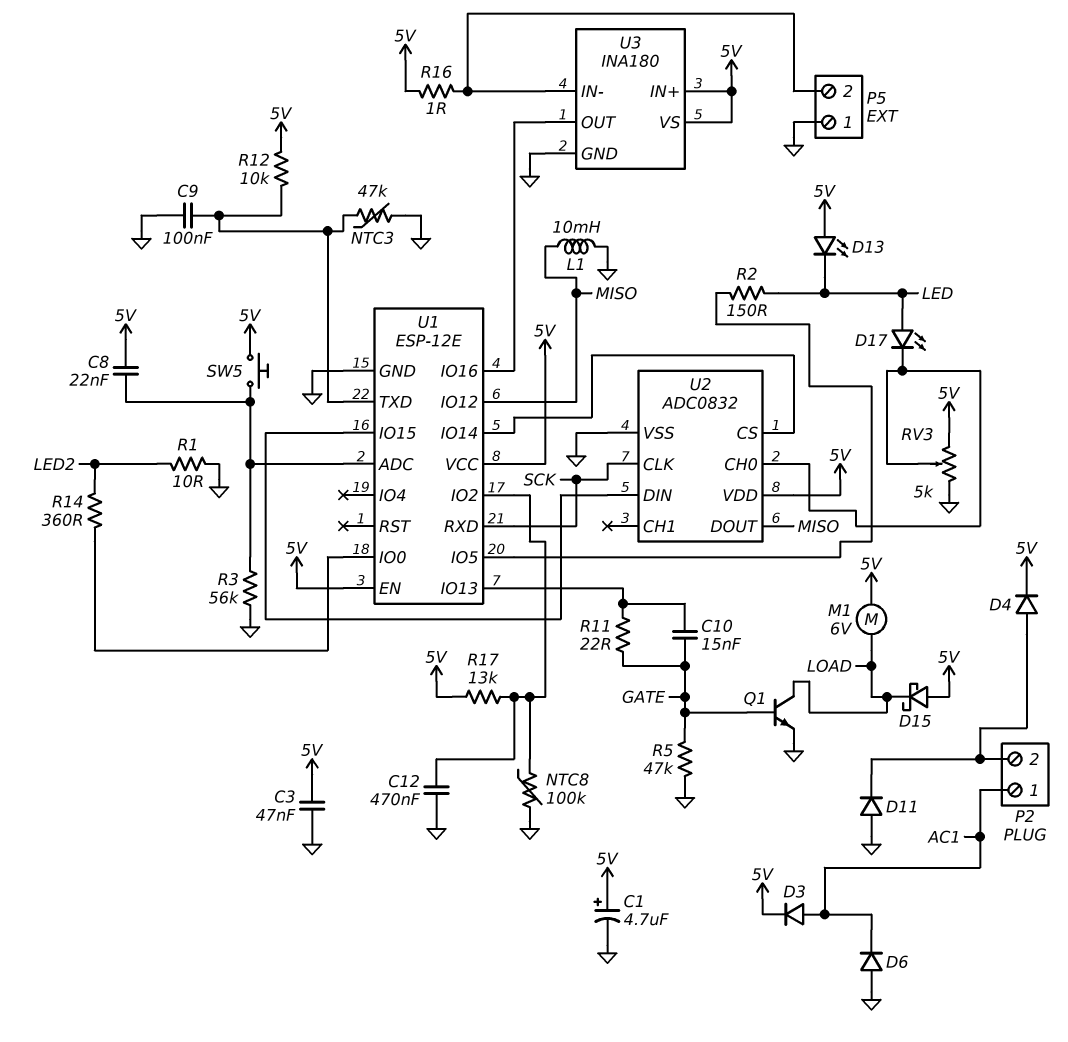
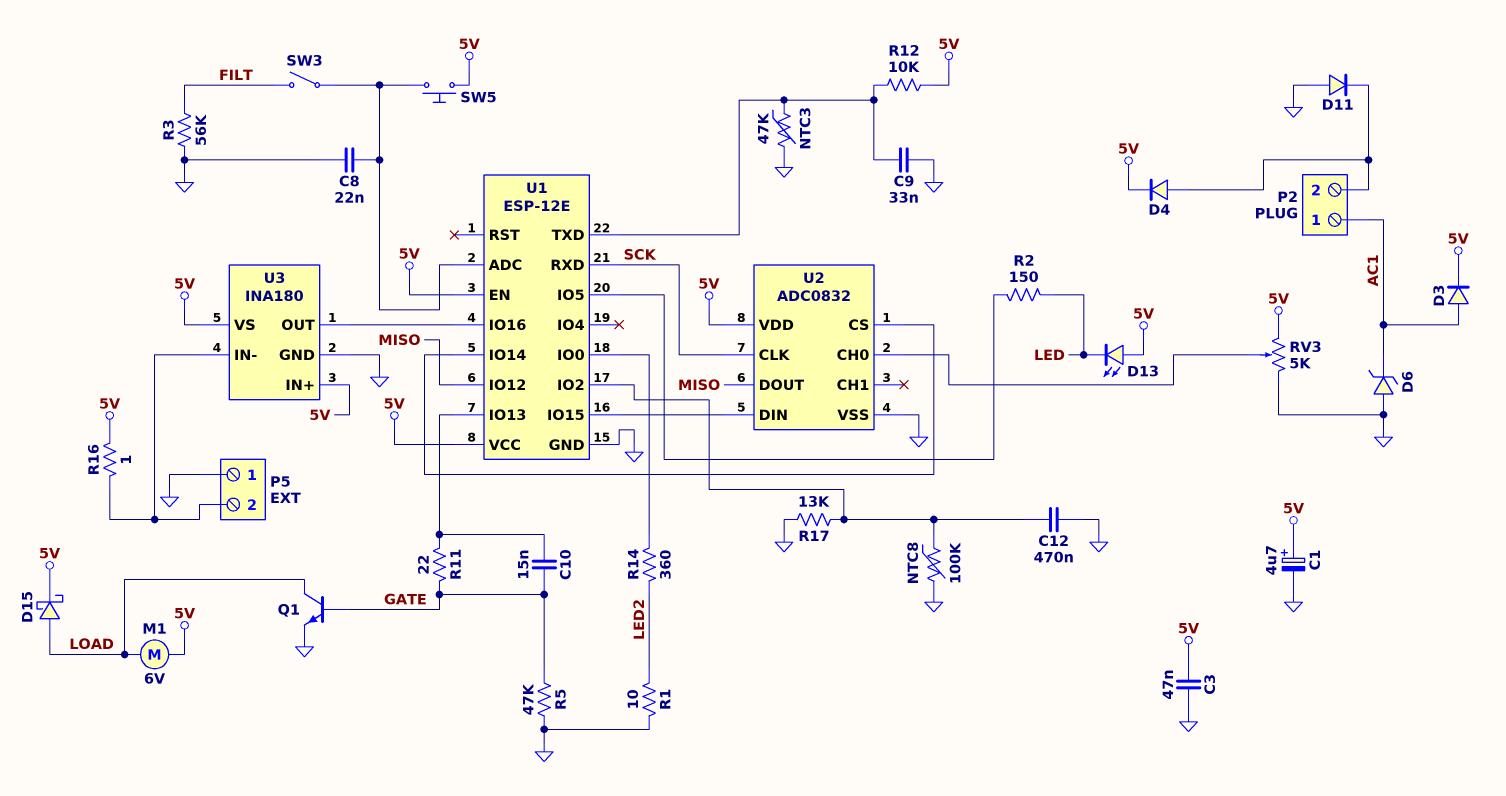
C8: 22nF (5V, U1/ADC) -> 22nF (GND, U1/ADC)
C9: 100nF (GND, U1/TXD) -> 33nF (GND, U1/TXD)
D6: diode (A GND, K AC1) -> zener (A GND, K AC1)
D15: schottky (A 5V, K LOAD) -> schottky (A LOAD, K 5V)
D17: LED (A LED, K U2/CH0) -> none
L1: 10mH (GND, MISO) -> none
R3: 56k (GND, U1/ADC) -> 56k (FILT, GND)
R17: 13k (5V, U1/IO2) -> 13k (GND, U1/IO2)
SW3: none -> switch (FILT, U1/ADC)

